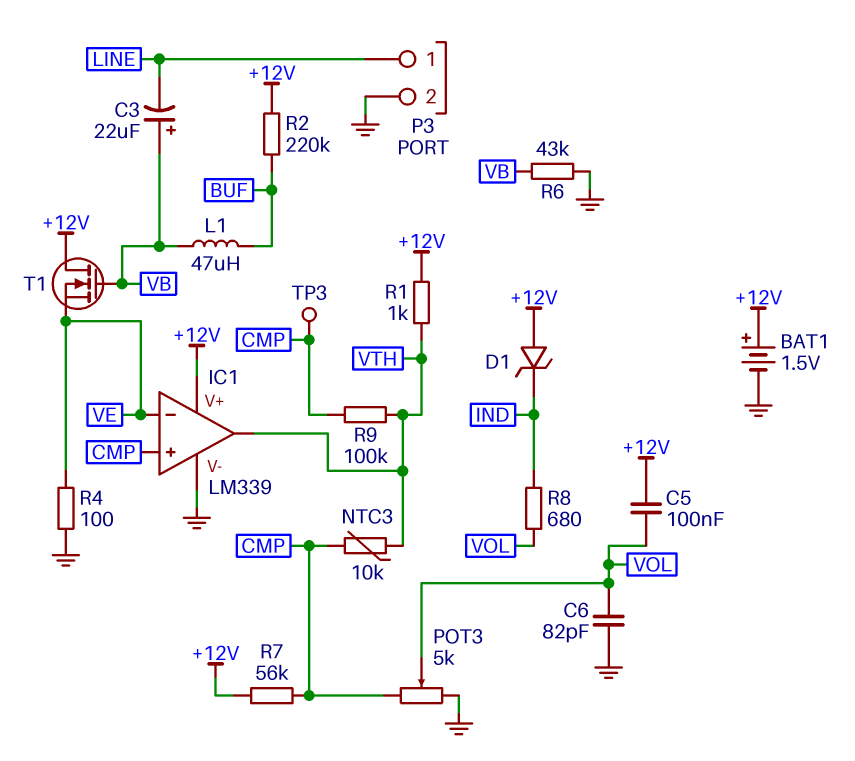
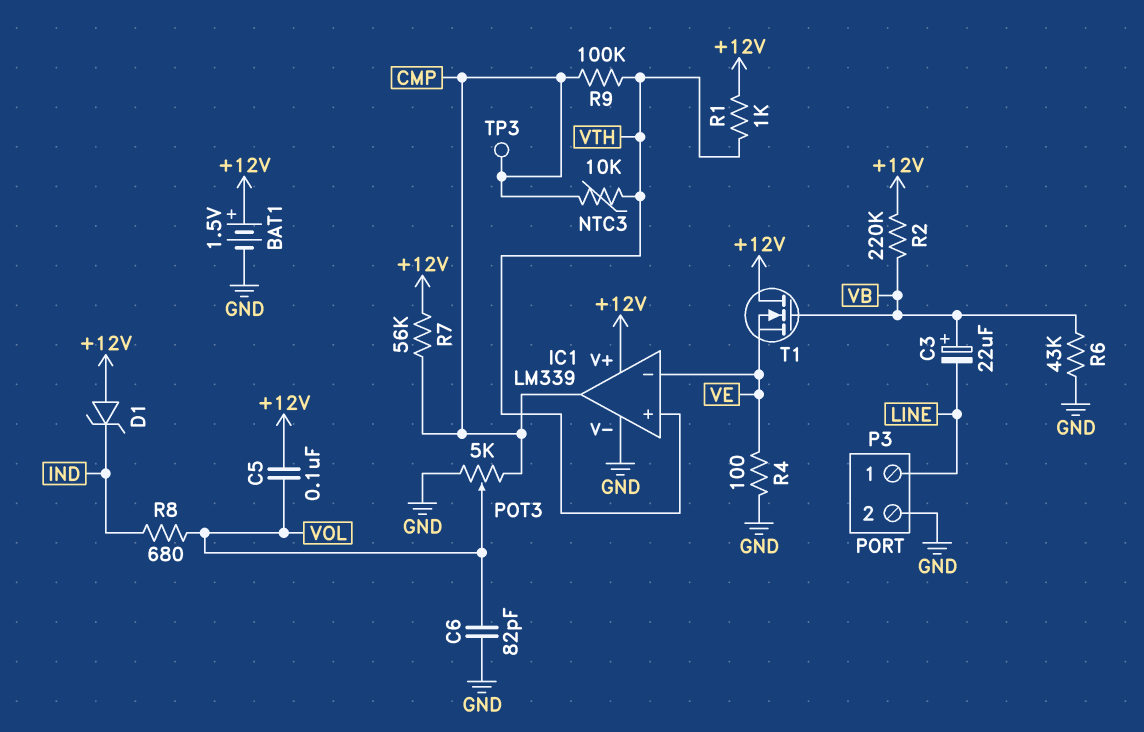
IC1 pin in+: CMP -> VTH
IC1 pin out: VTH -> CMP
L1: 47uH (BUF, VB) -> none
R2: 220k (+12V, BUF) -> 220k (+12V, VB)

